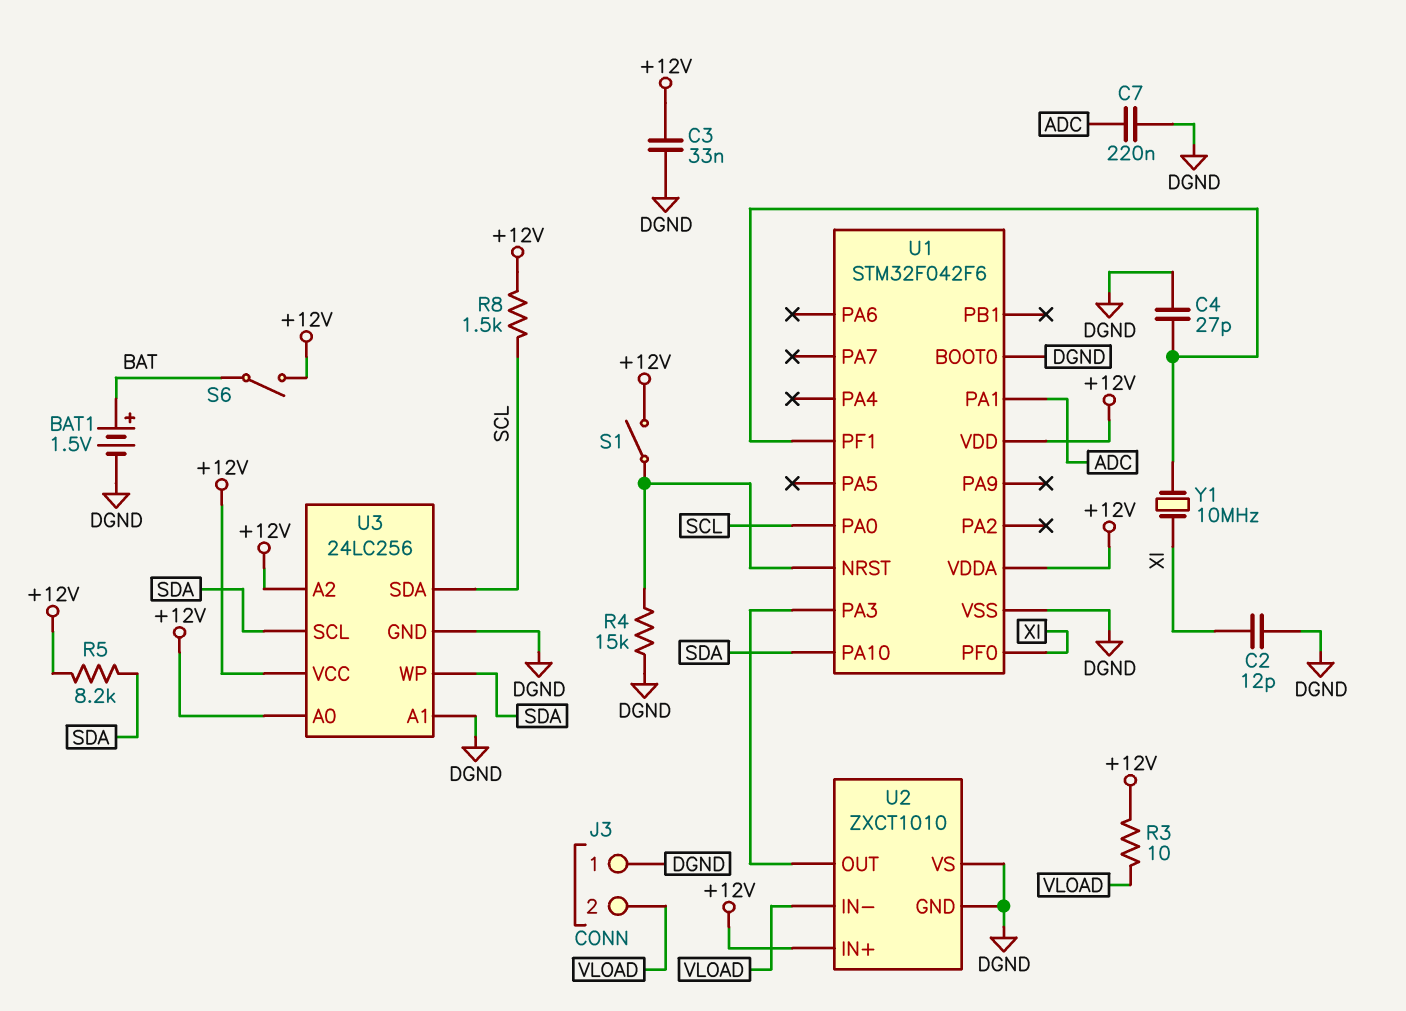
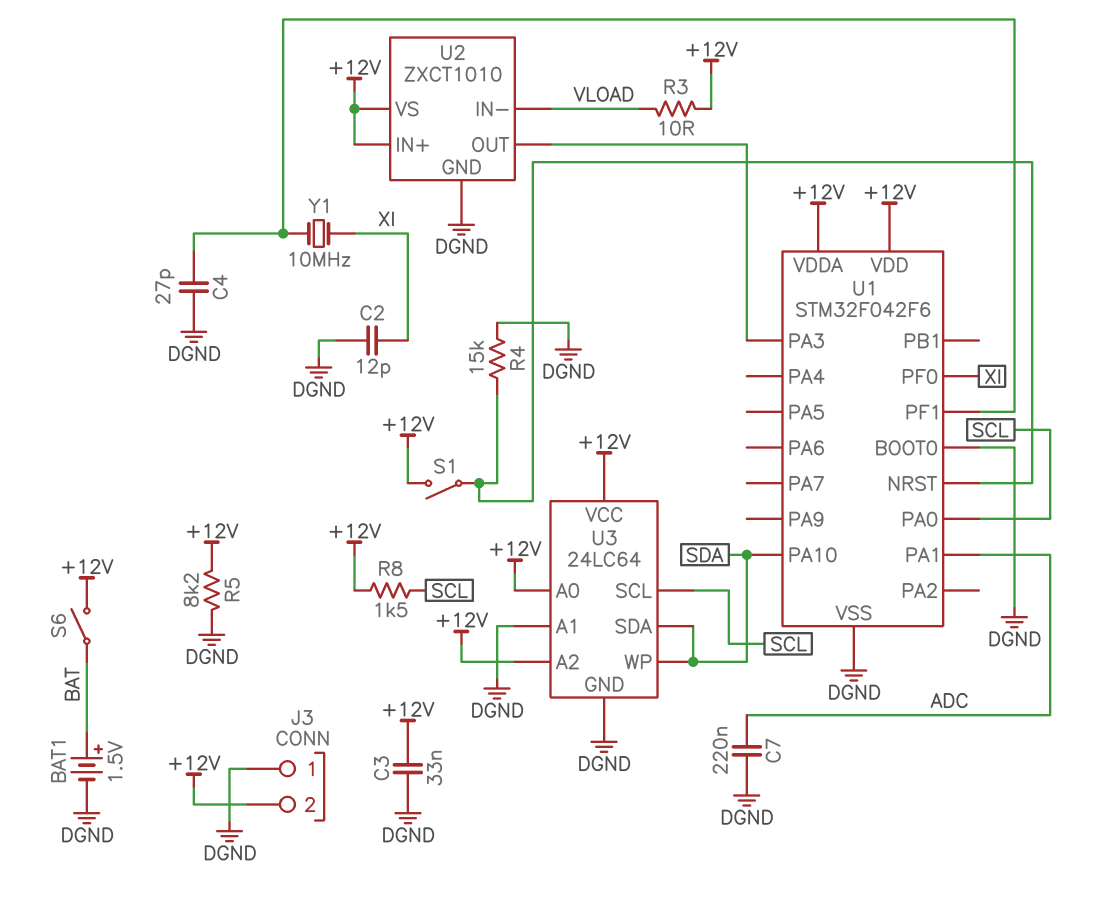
J3 pin 2: VLOAD -> +12V
R5: 8.2k (+12V, SDA) -> 8.2k (+12V, DGND)
U2 pin VS: DGND -> +12V
U3: 24LC256 -> 24LC64
U3 pin SCL: SDA -> SCL
U3 pin SDA: SCL -> SDA

